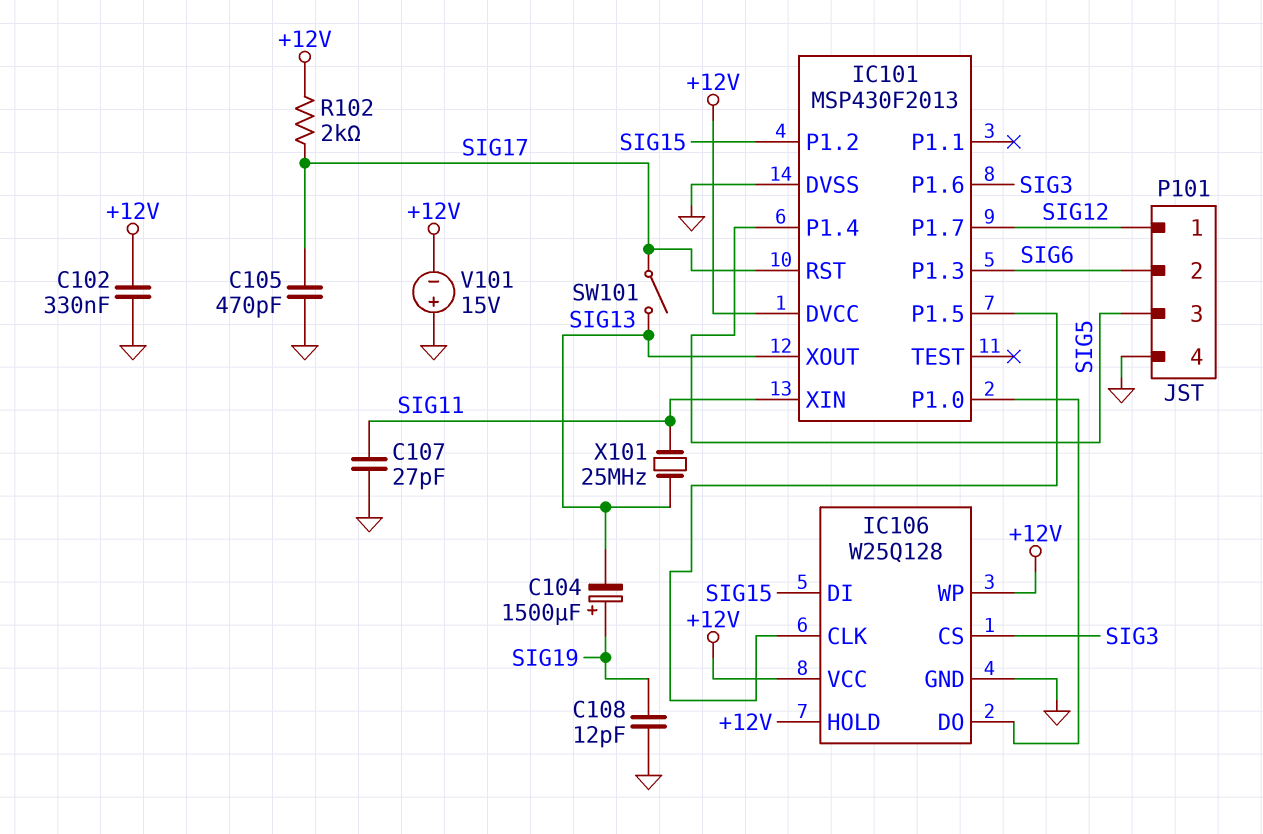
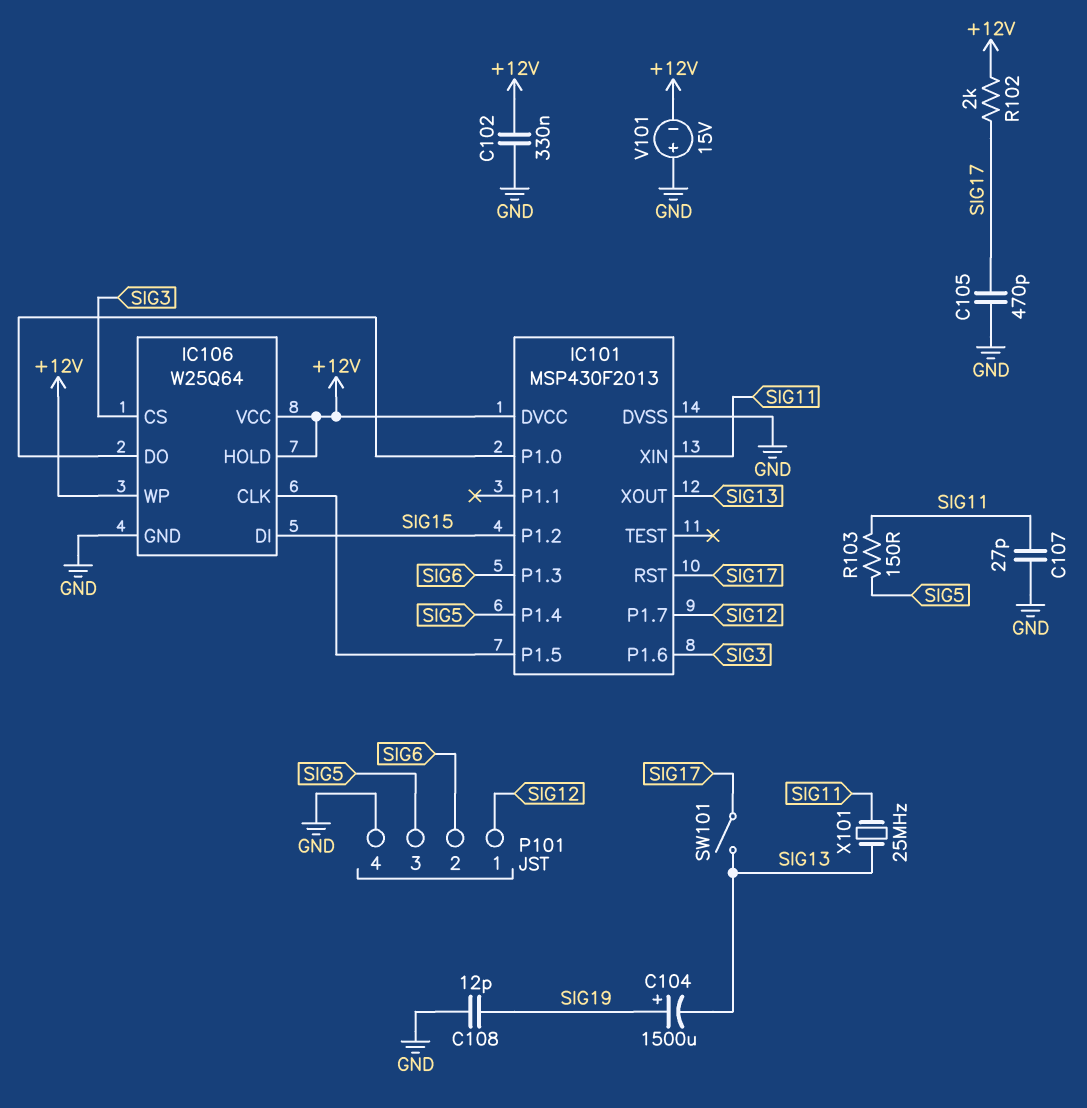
IC106: W25Q128 -> W25Q64
R103: none -> 150 (SIG5, SIG11)

